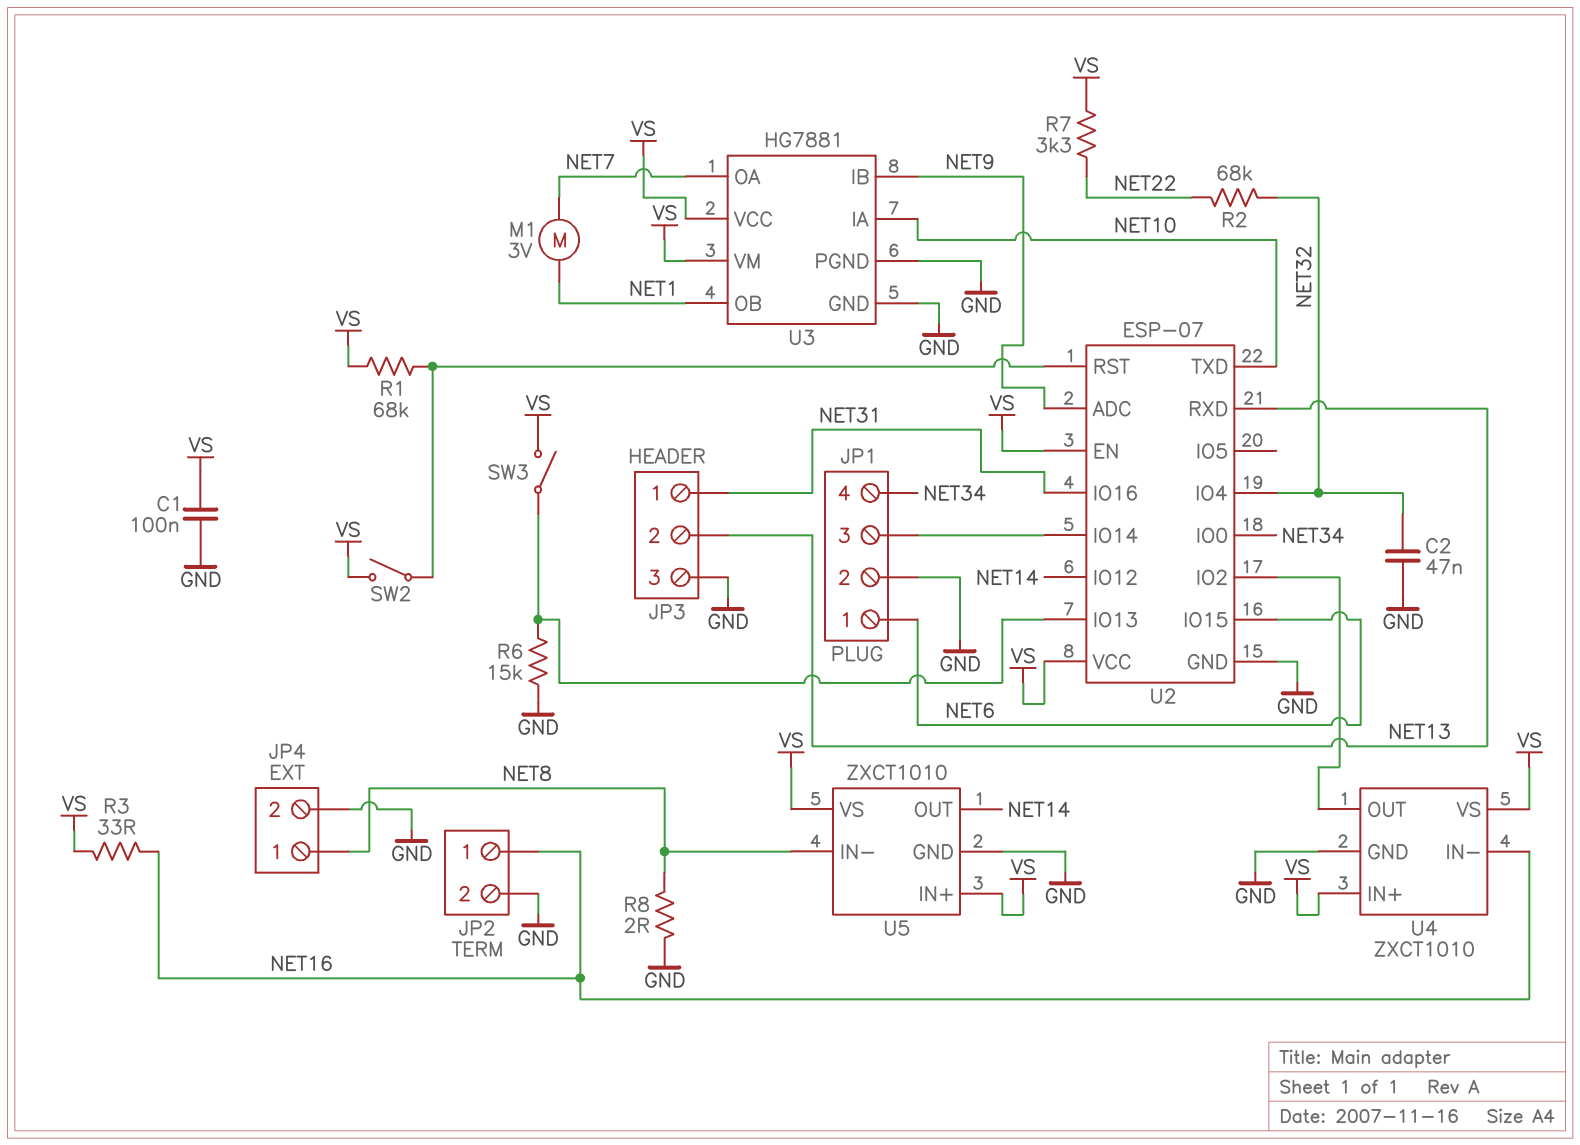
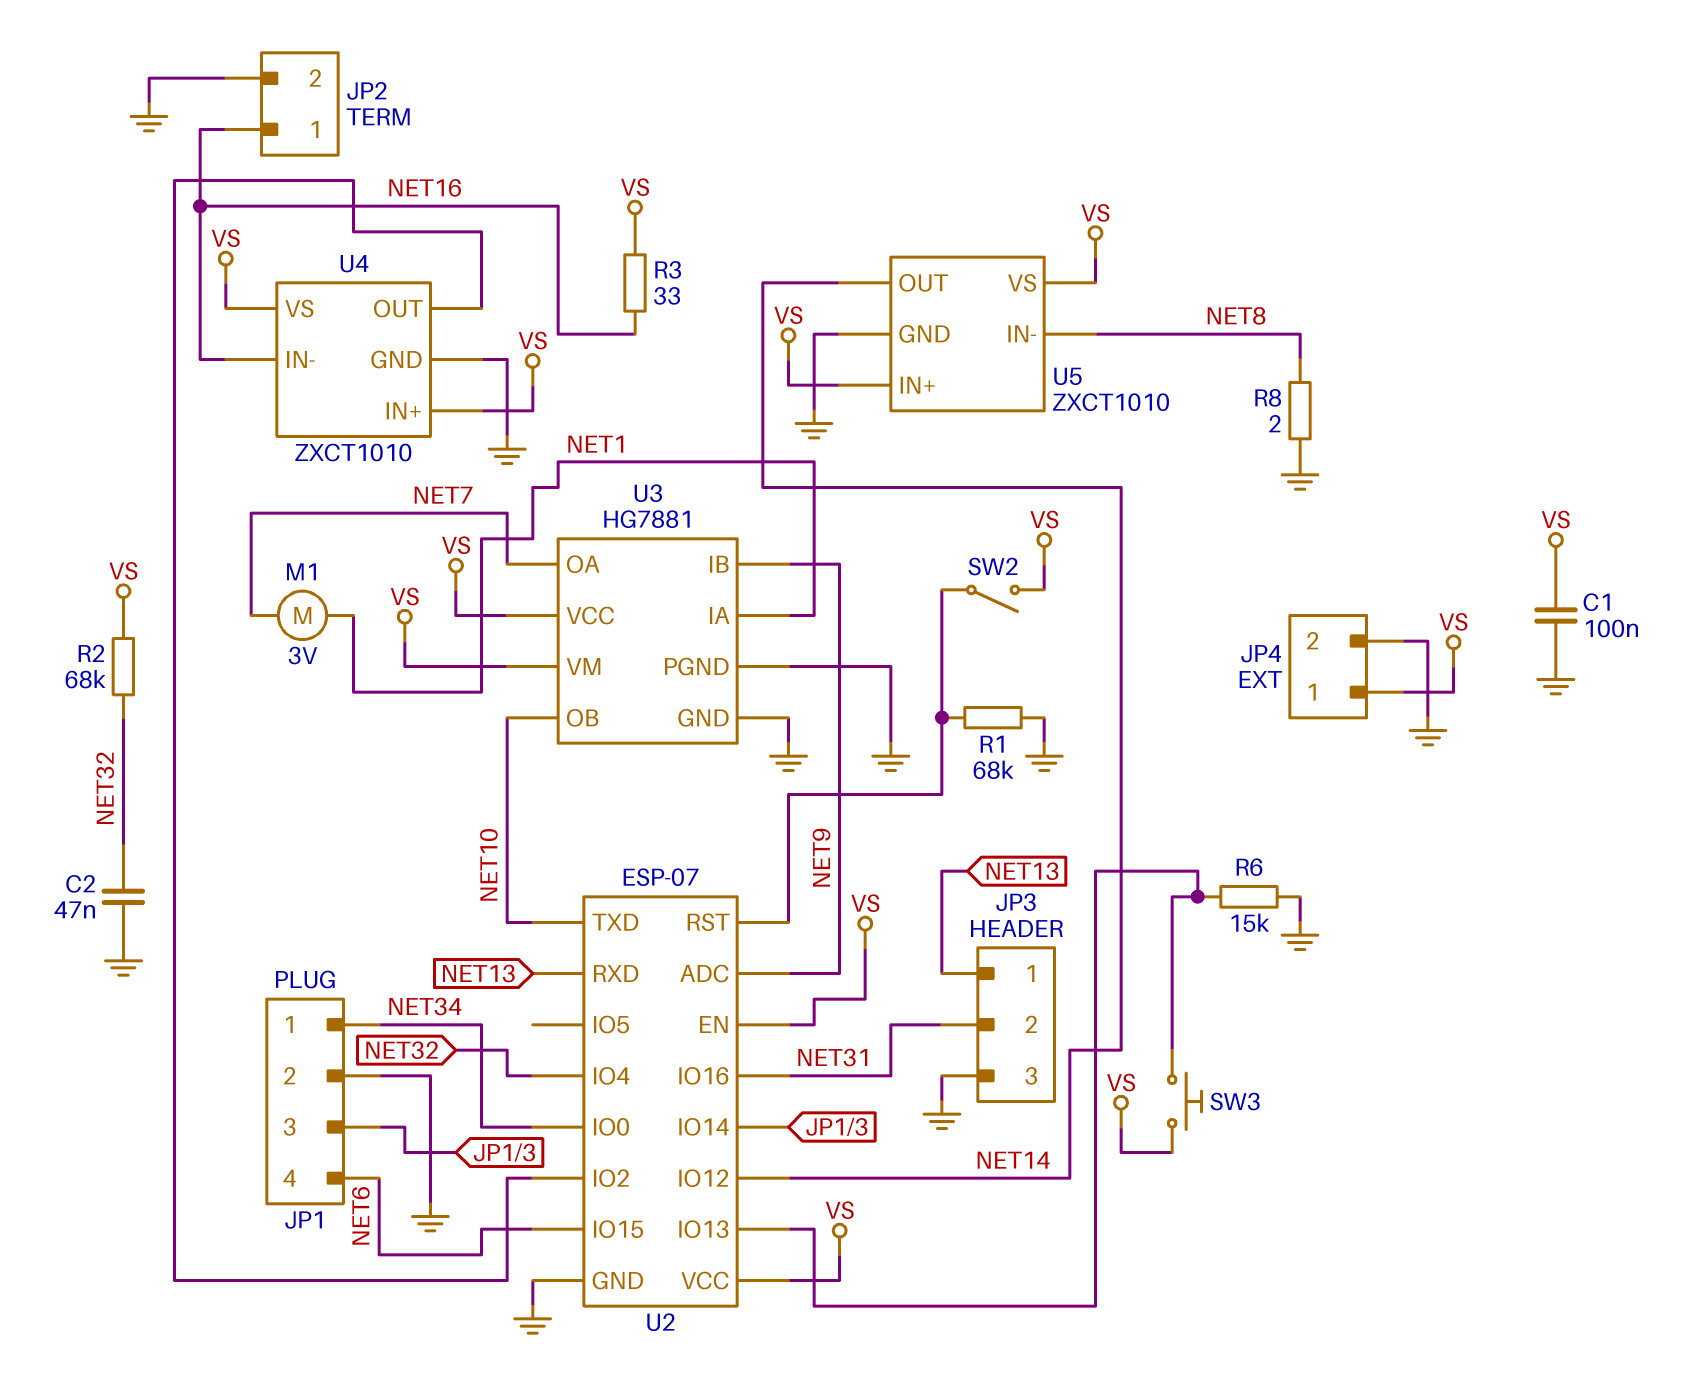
JP1 pin 1: NET6 -> NET34
JP1 pin 4: NET34 -> NET6
JP3 pin 1: NET31 -> NET13
JP3 pin 2: NET13 -> NET31
JP4 pin 1: NET8 -> VS
R1: 68k (U2/RST, VS) -> 68k (GND, U2/RST)
R2: 68k (NET22, NET32) -> 68k (NET32, VS)
R7: 3.3k (NET22, VS) -> none
SW3: switch (U2/IO13, VS) -> button (U2/IO13, VS)
U3 pin IA: NET10 -> NET1
U3 pin OB: NET1 -> NET10

